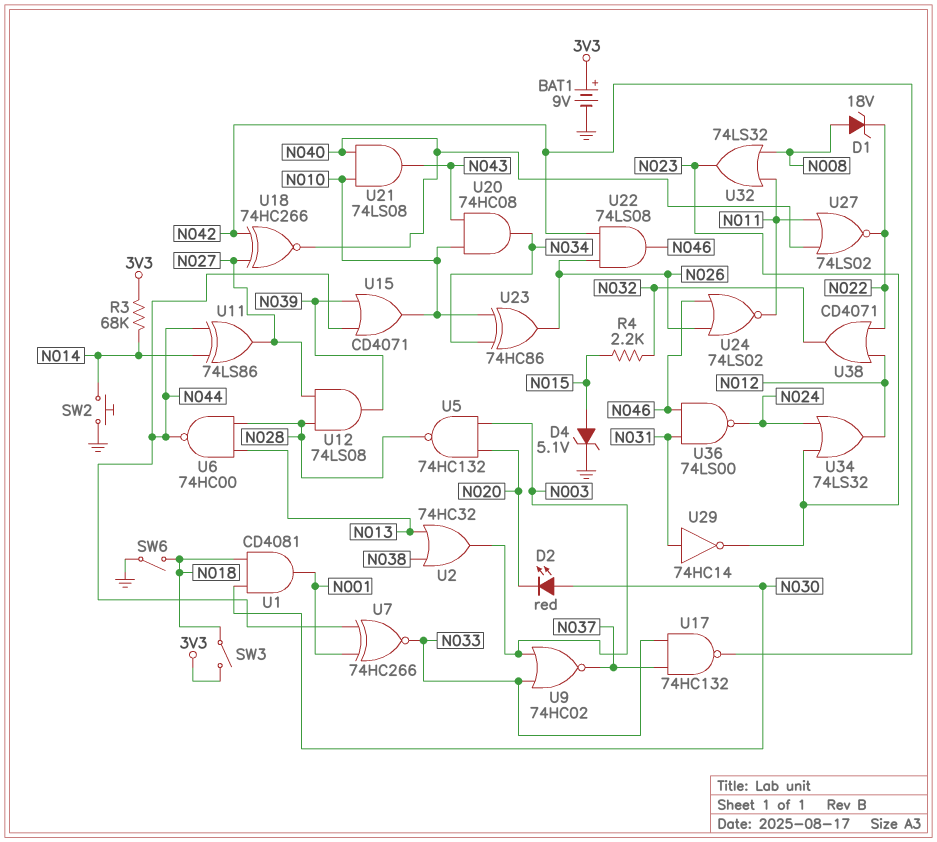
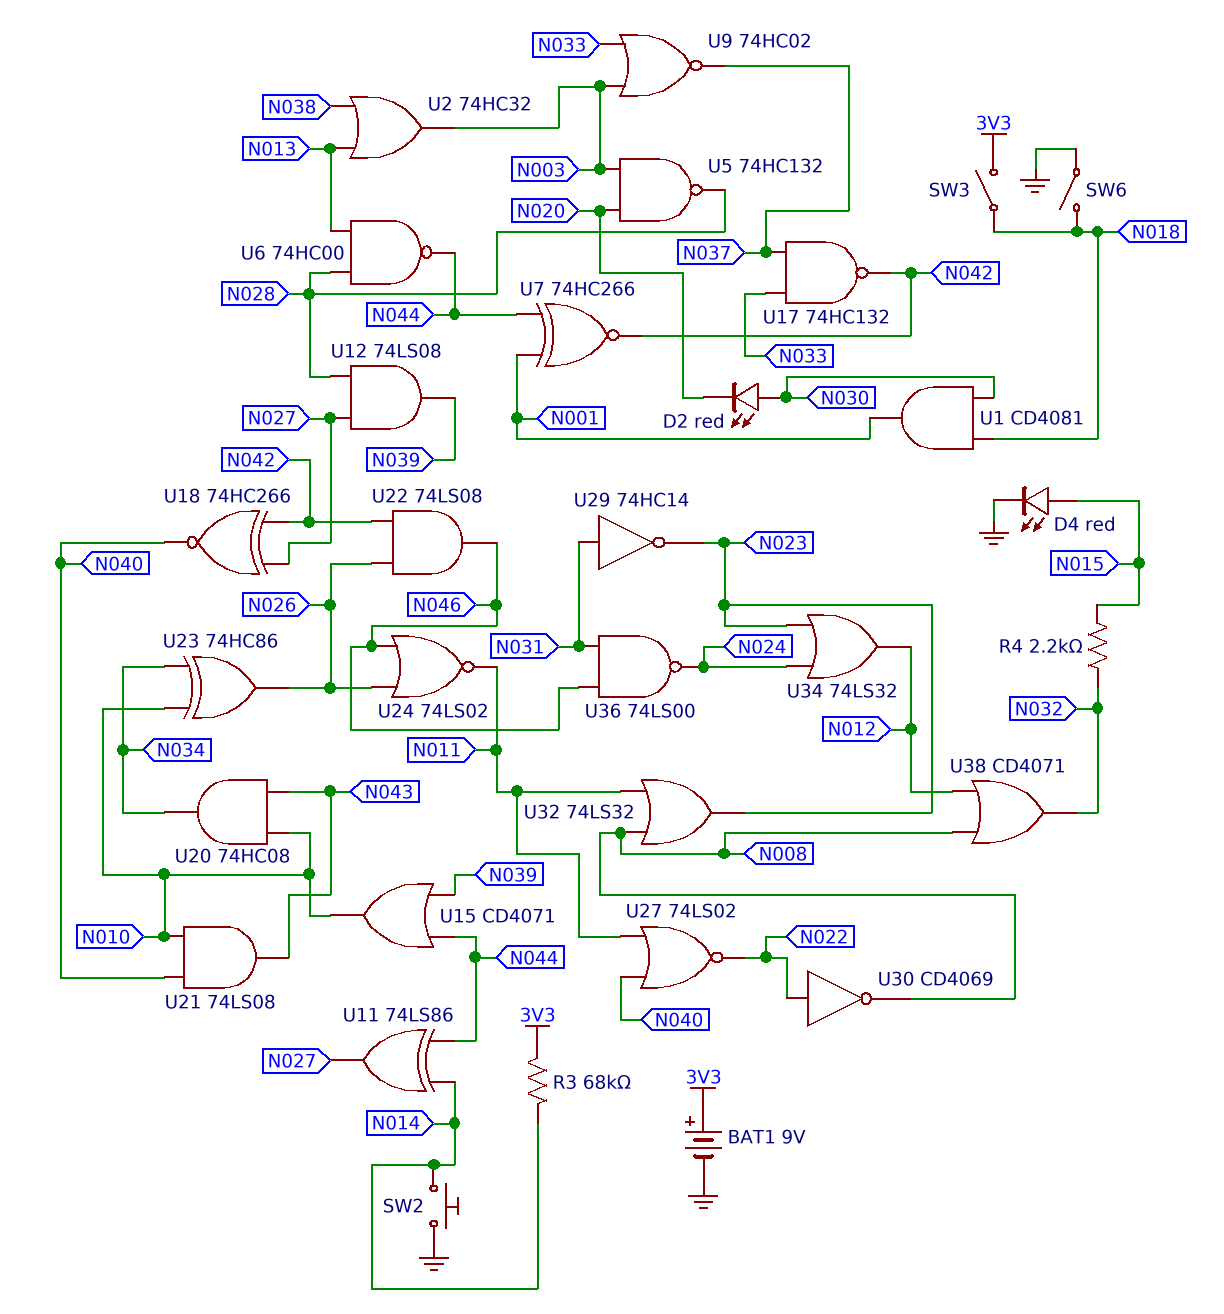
D1: zener 18V (A N008, K N022) -> none
D4: zener 5.1V (A N015, K GND) -> LED red (A N015, K GND)
U7: XNOR 74HC266 (in N001, in N044, out N033) -> XNOR 74HC266 (in N001, in N044, out N042)
U30: none -> NOT CD4069 (in N022, out N008)
U38: OR CD4071 (in N012, in N022, out N032) -> OR CD4071 (in N008, in N012, out N032)

